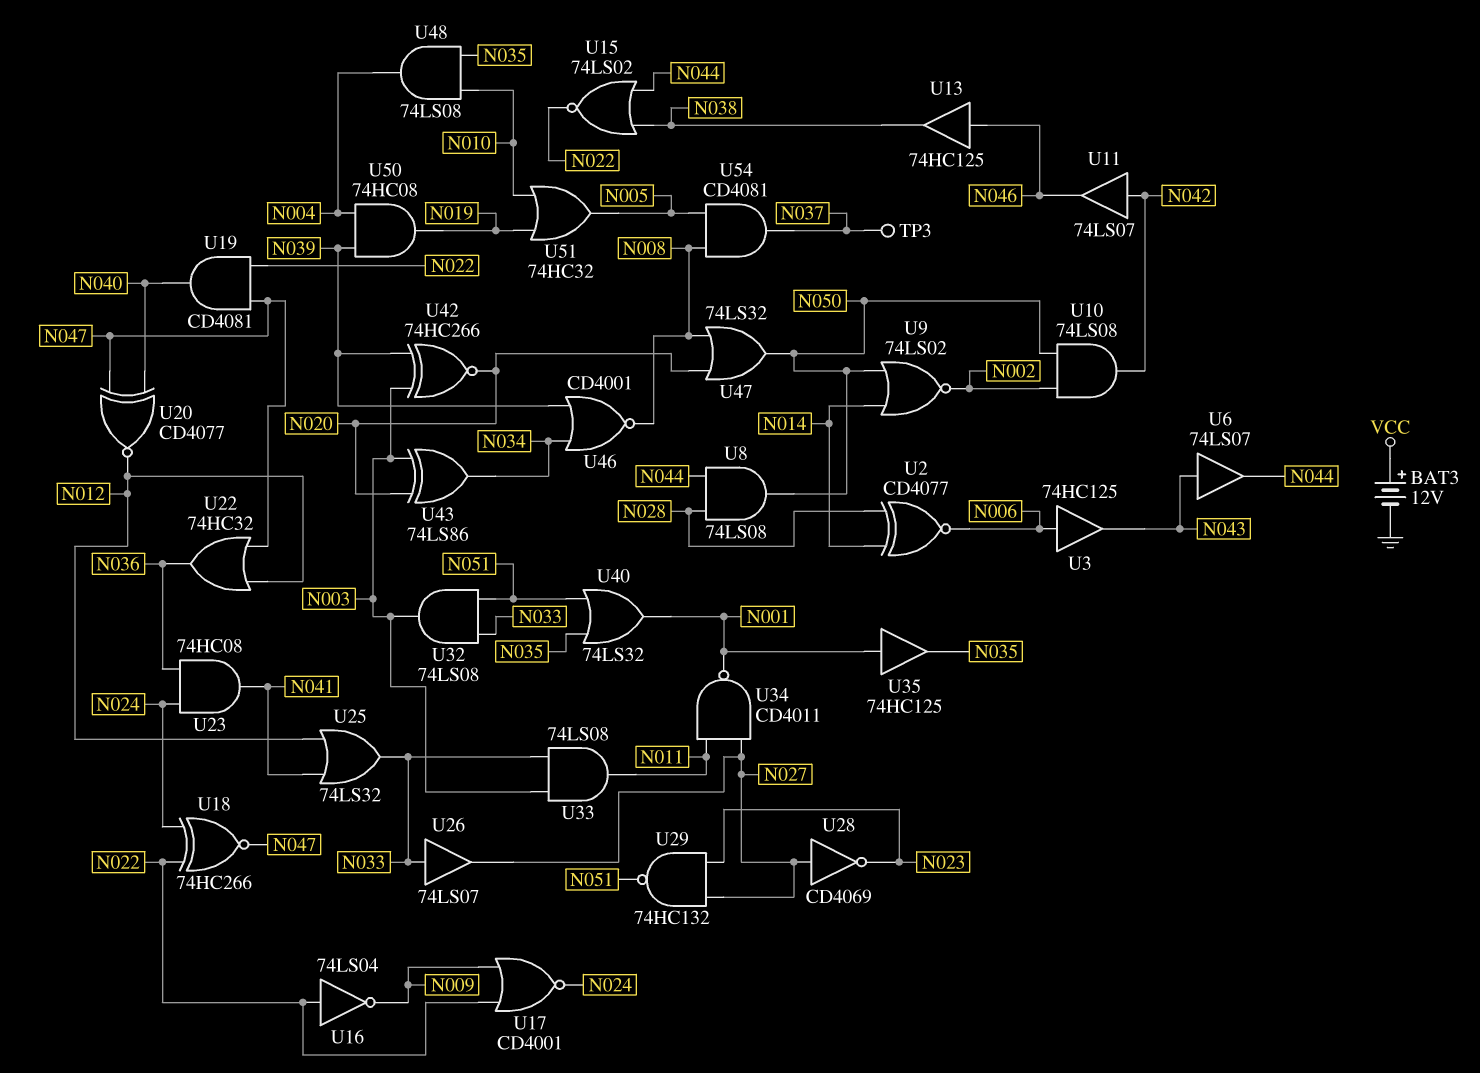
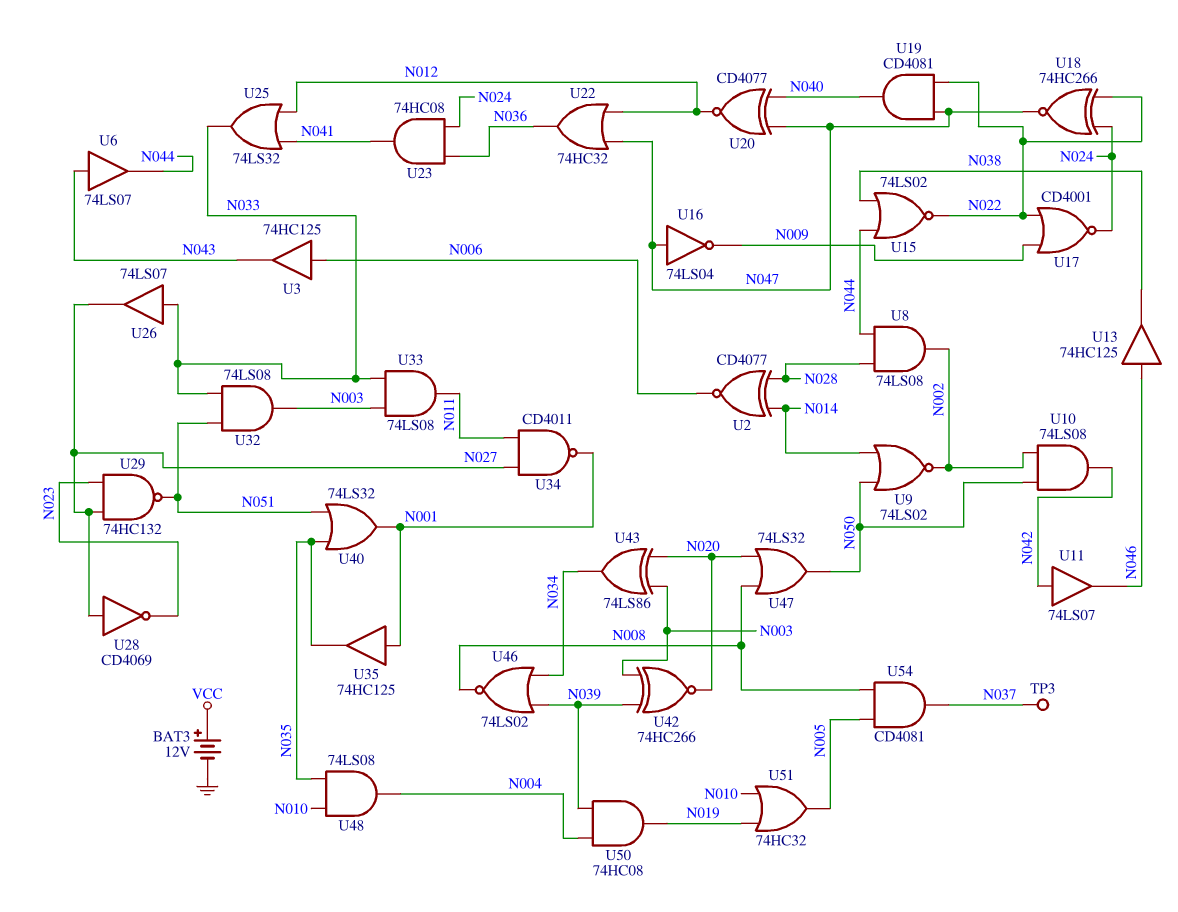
U8: AND 74LS08 (in N028, in N044, out N050) -> AND 74LS08 (in N028, in N044, out N002)
U16: NOT 74LS04 (in N022, out N009) -> NOT 74LS04 (in N047, out N009)
U46: NOR CD4001 (in N034, in N039, out N008) -> NOR 74LS02 (in N034, in N039, out N008)

